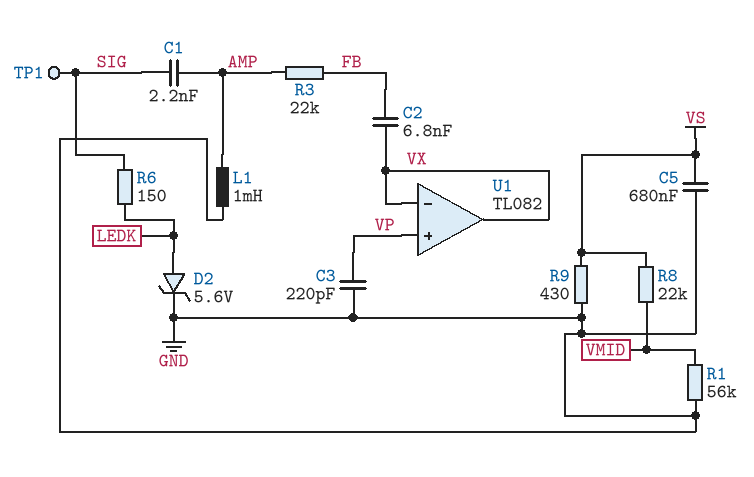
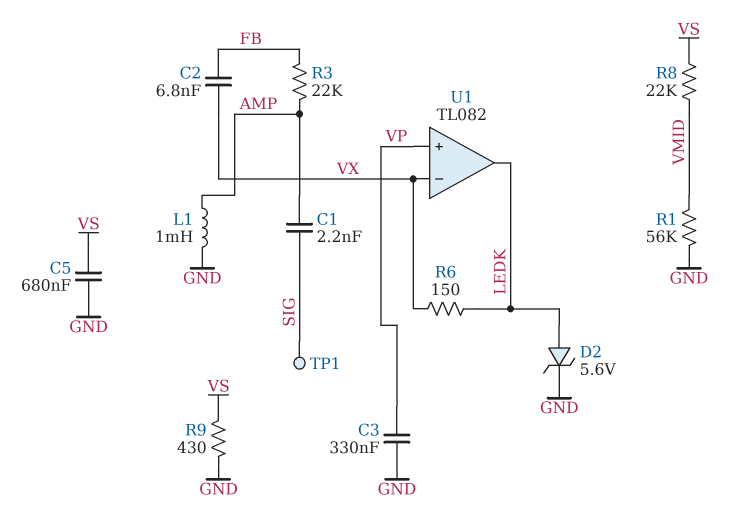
C3: 220pF (GND, VP) -> 330nF (GND, VP)
R6: 150 (LEDK, SIG) -> 150 (LEDK, VX)
U1 pin out: VX -> LEDK

